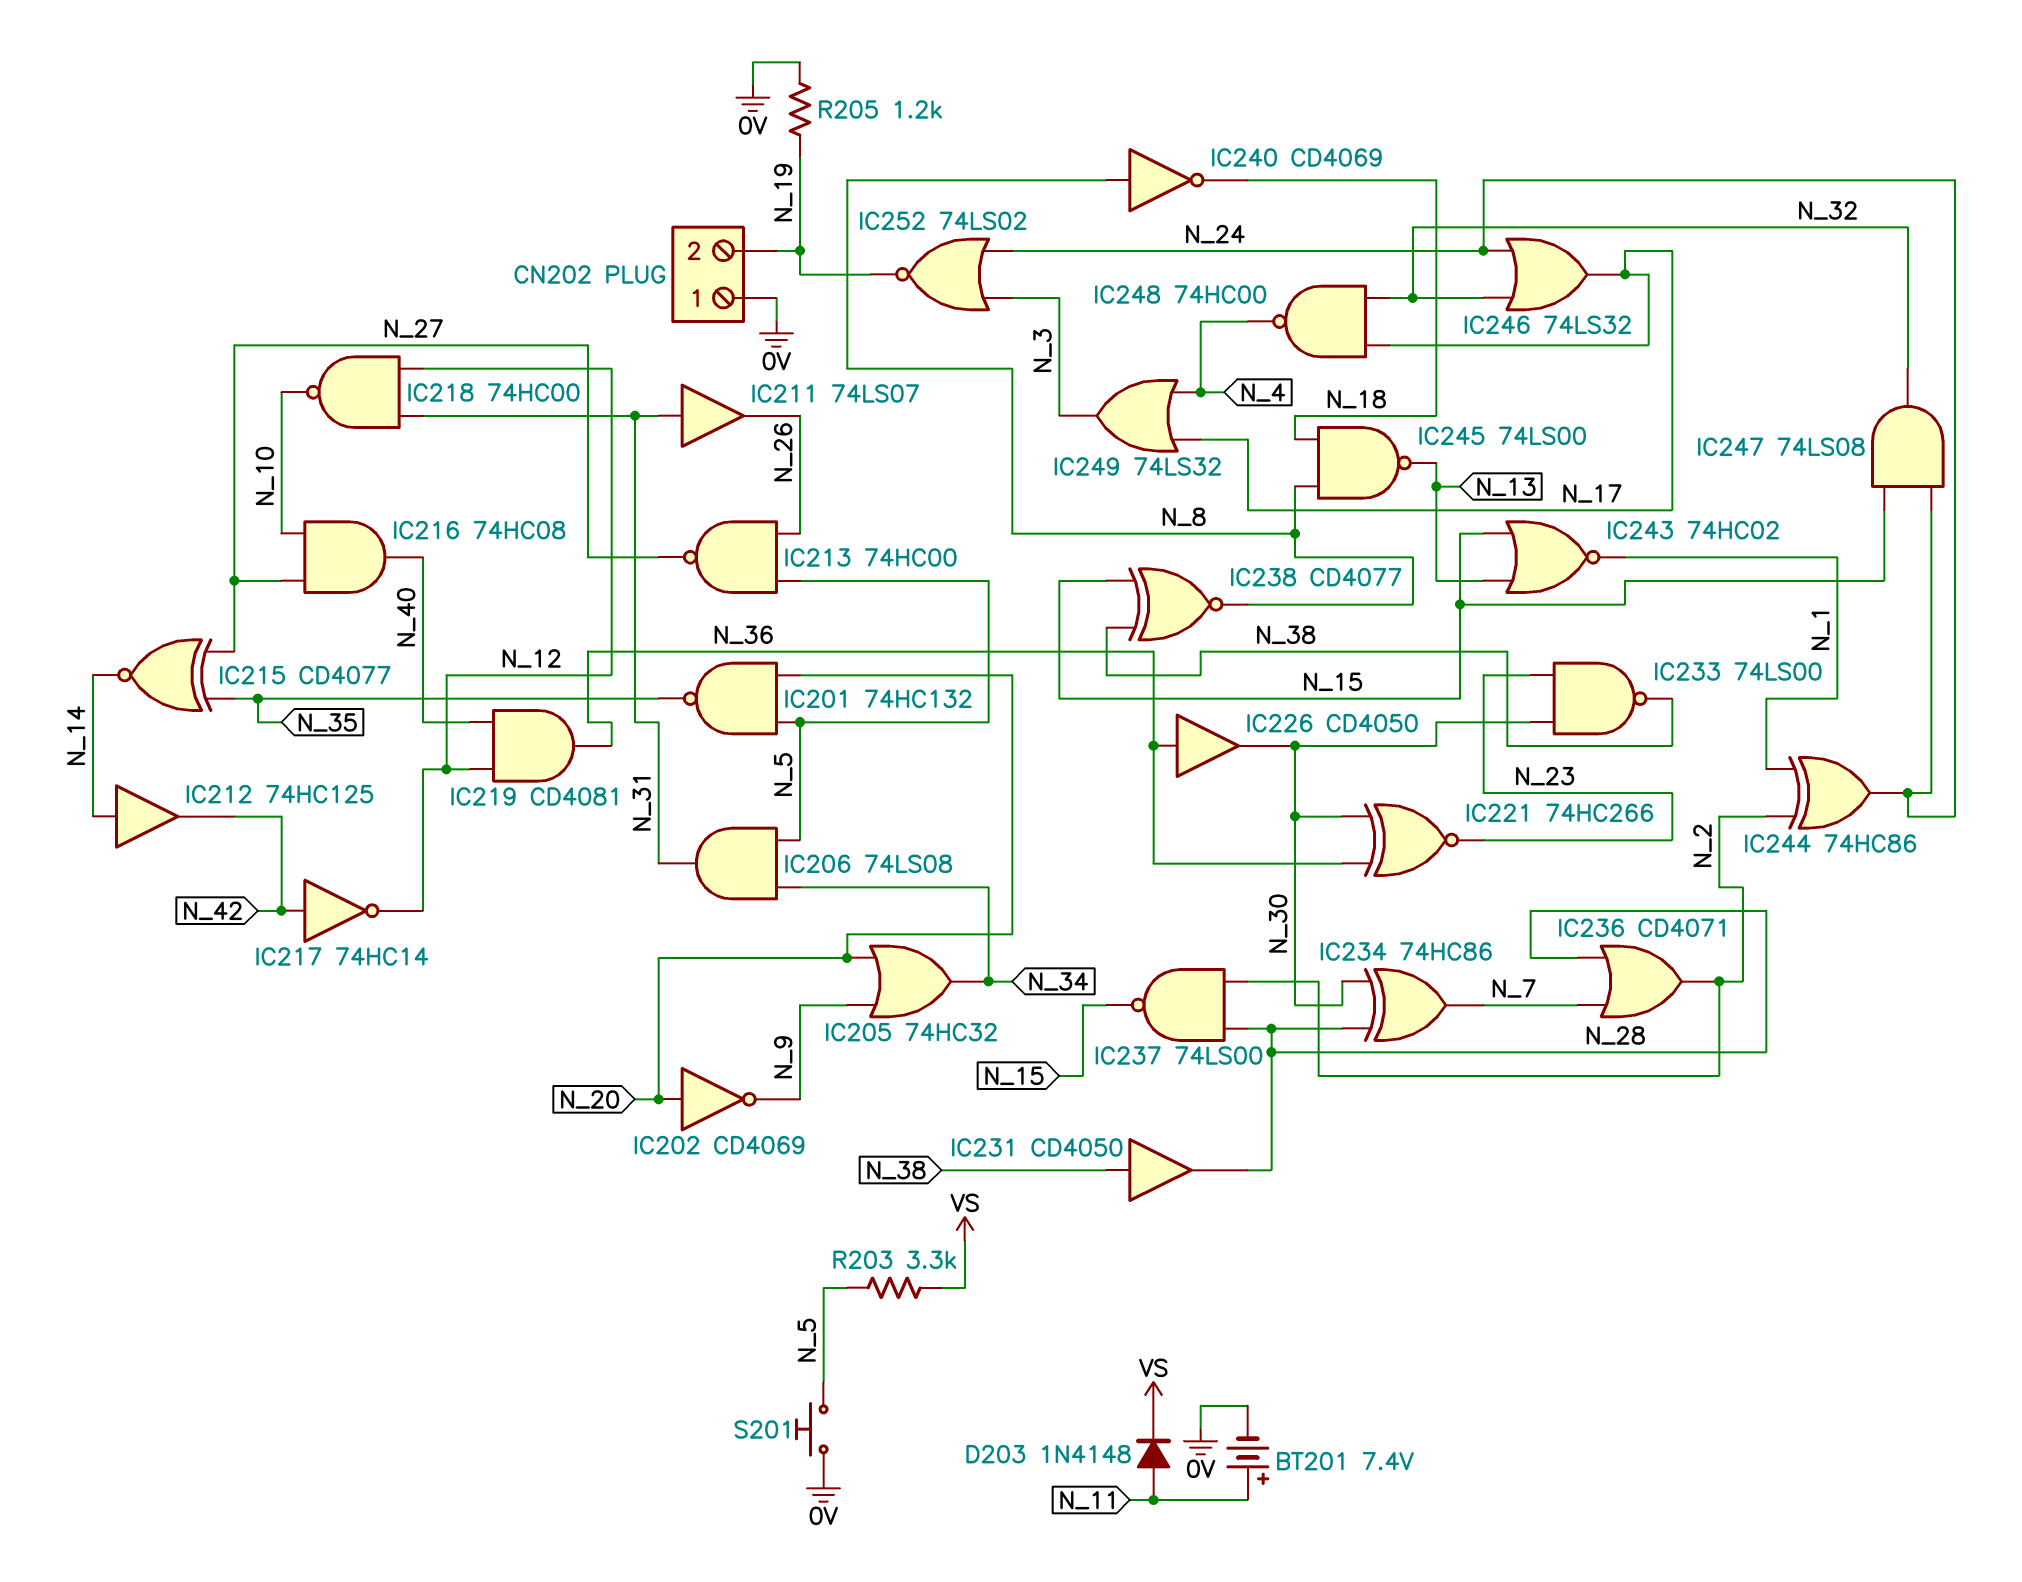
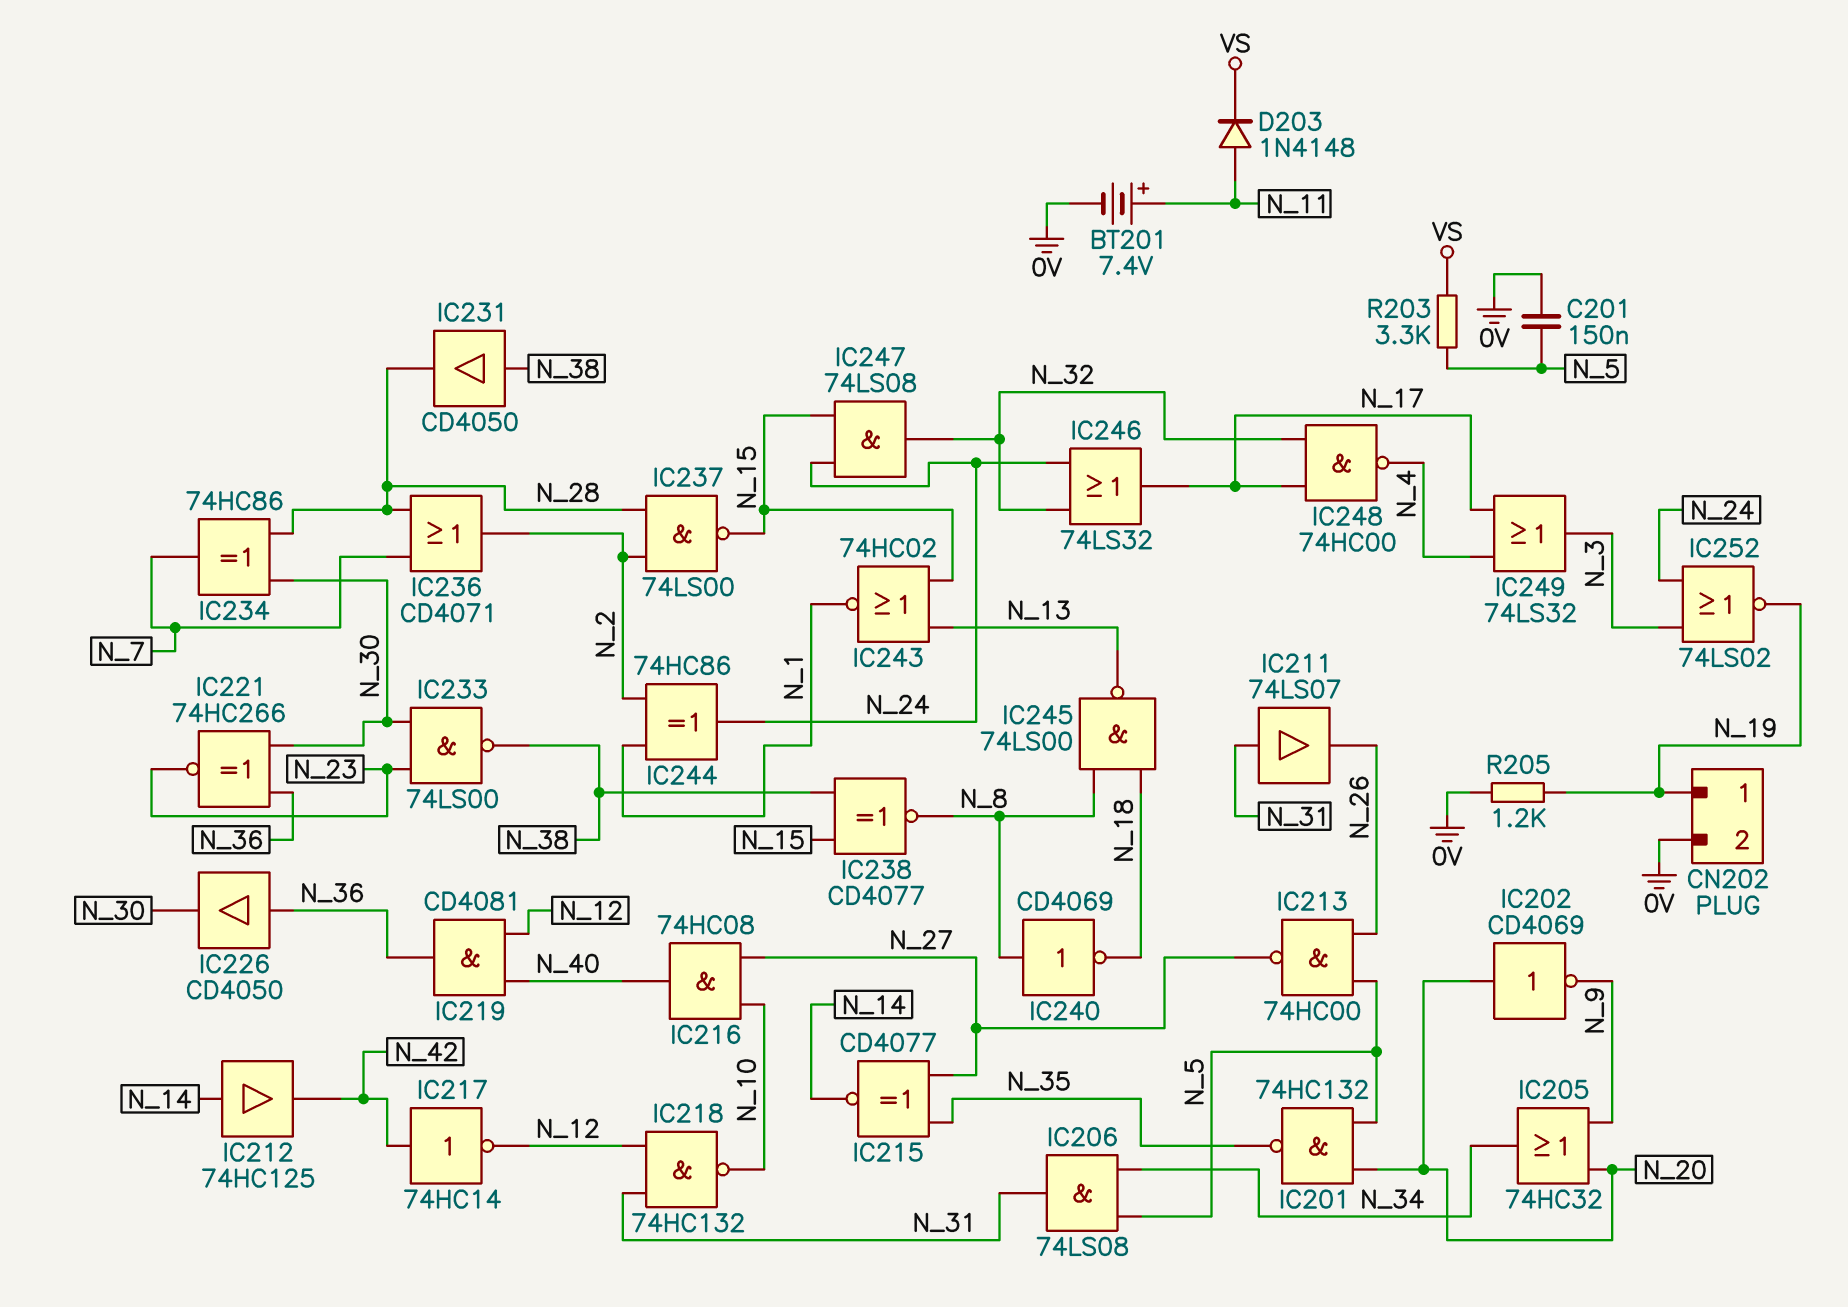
C201: none -> 150nF (0V, N_5)
CN202 pin 1: 0V -> N_19
CN202 pin 2: N_19 -> 0V
IC218: NAND 74HC00 (in N_12, in N_31, out N_10) -> NAND 74HC132 (in N_12, in N_31, out N_10)
S201: button (0V, N_5) -> none

